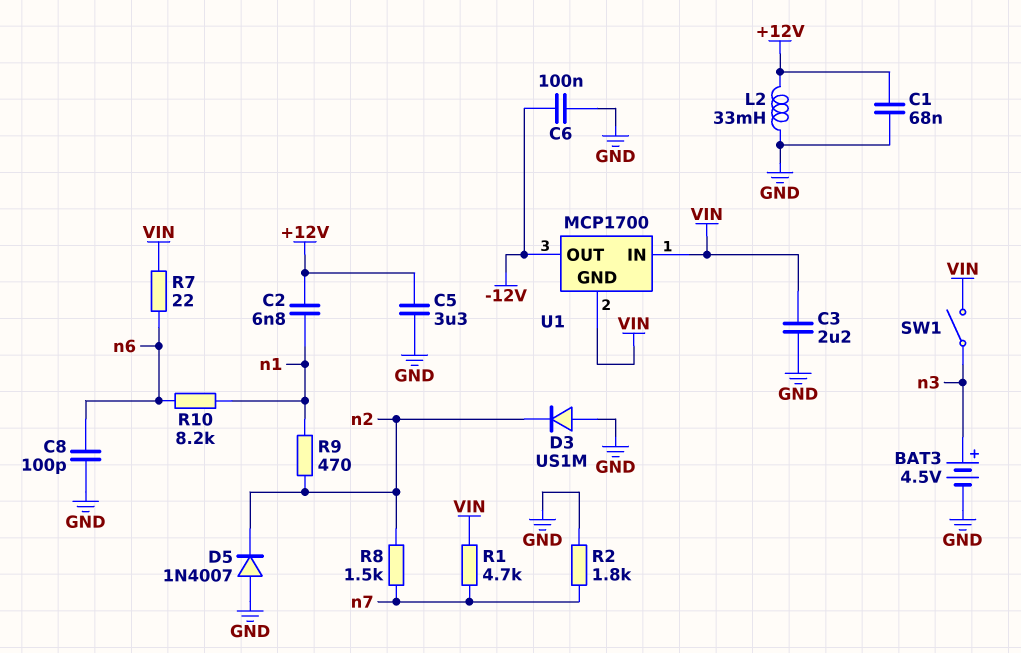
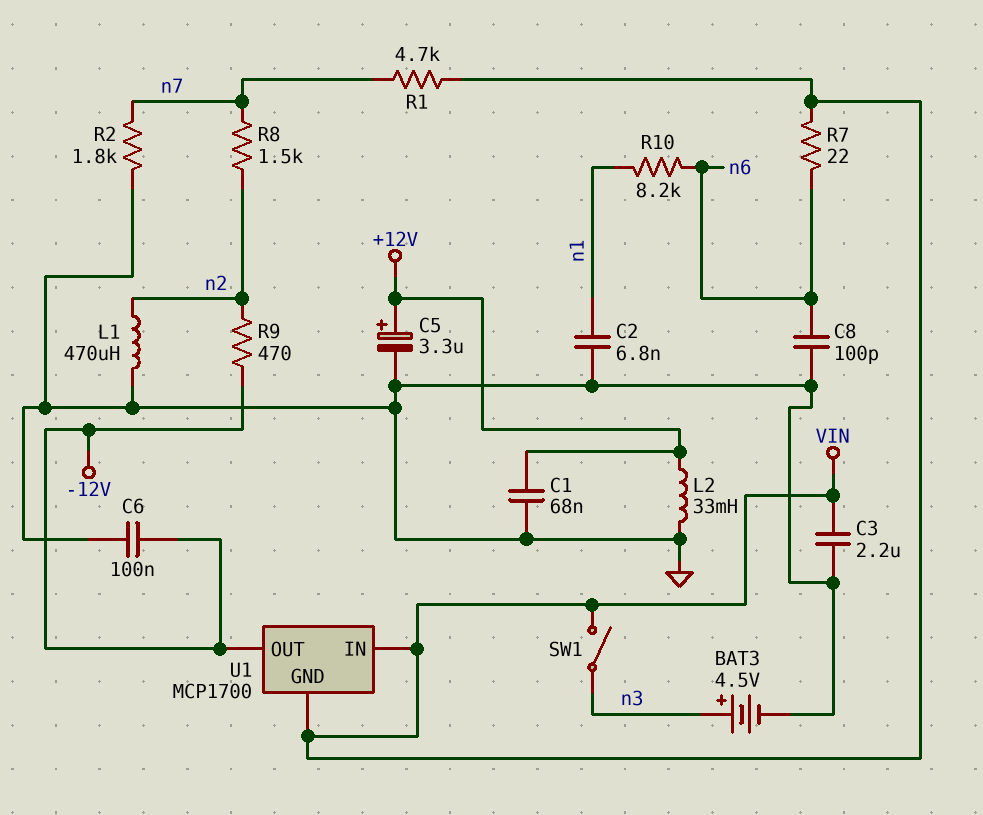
C2: 6.8nF (+12V, n1) -> 6.8nF (GND, n1)
C5: 3.3uF (+12V, GND) -> 3.3uF (plus +12V, minus GND)
D3: diode US1M (A GND, K n2) -> none
D5: diode 1N4007 (A GND, K n2) -> none
L1: none -> 470uH (GND, n2)
R9: 470 (n1, n2) -> 470 (-12V, n2)

